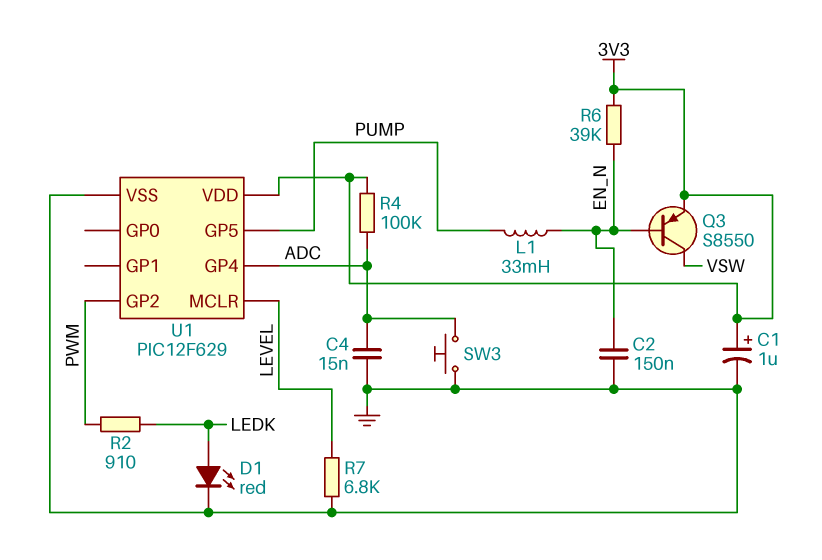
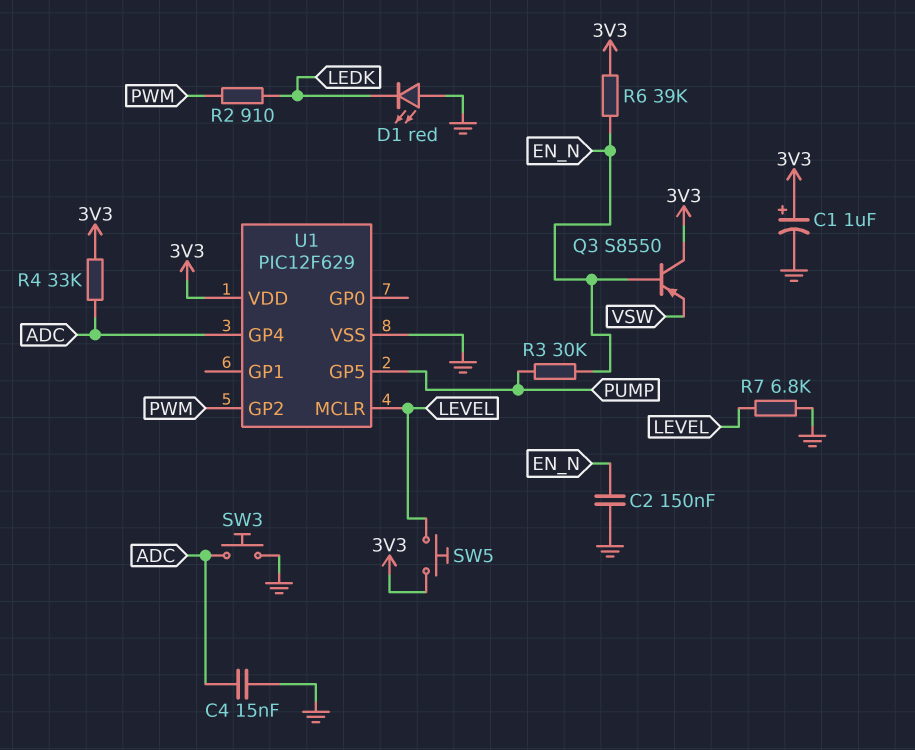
D1: LED red (A LEDK, K GND) -> LED red (A GND, K LEDK)
L1: 33mH (EN_N, PUMP) -> none
Q3: PNP S8550 (B EN_N, C VSW, E 3V3) -> PNP S8550 (B EN_N, C 3V3, E VSW)
R3: none -> 30k (EN_N, PUMP)
R4: 100k (3V3, ADC) -> 33k (3V3, ADC)
SW5: none -> button (3V3, LEVEL)

